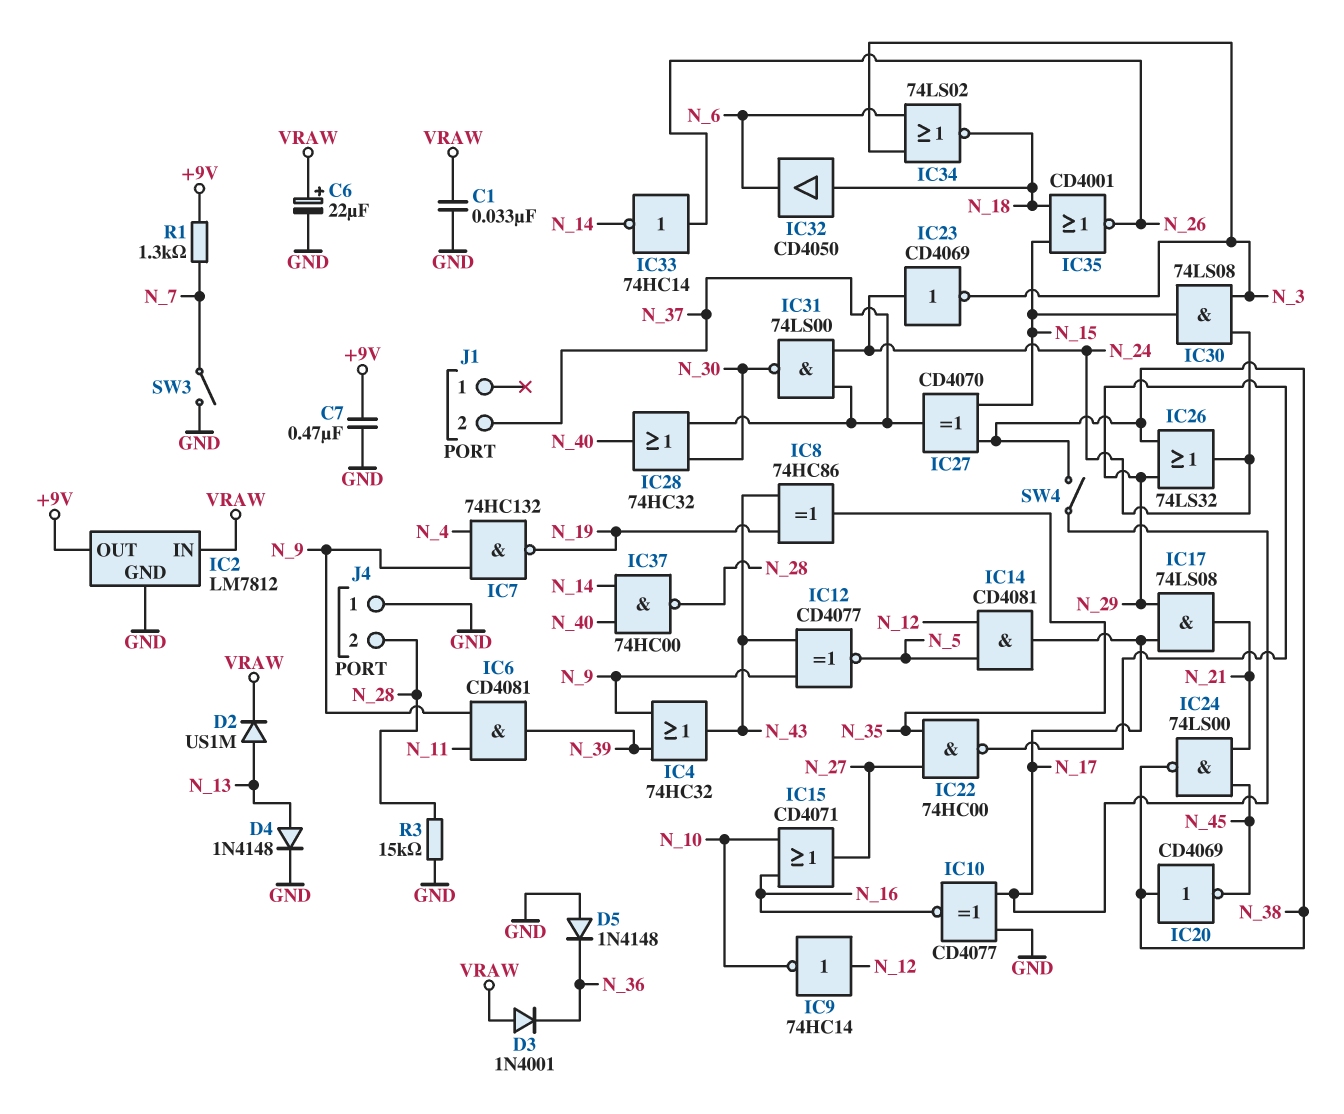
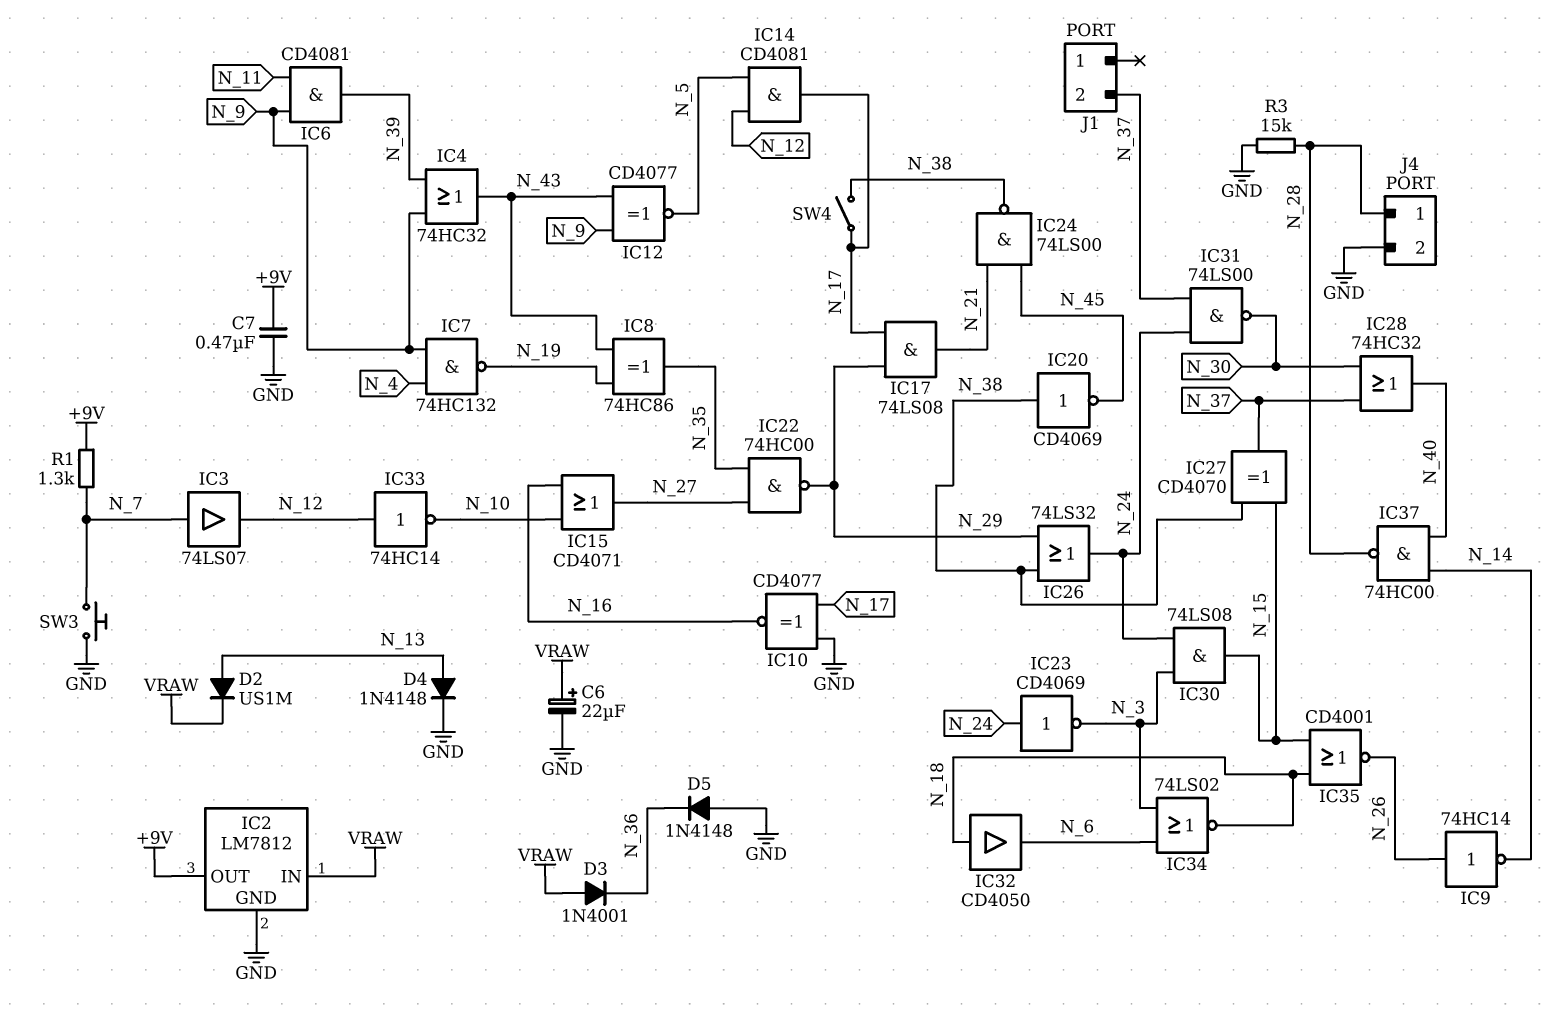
C1: 33nF (GND, VRAW) -> none
IC3: none -> buffer 74LS07 (in N_7, out N_12)
IC9: NOT 74HC14 (in N_12, out N_10) -> NOT 74HC14 (in N_26, out N_14)
IC33: NOT 74HC14 (in N_26, out N_14) -> NOT 74HC14 (in N_12, out N_10)
J4 pin 1: GND -> N_28
J4 pin 2: N_28 -> GND
SW3: switch (GND, N_7) -> button (GND, N_7)

